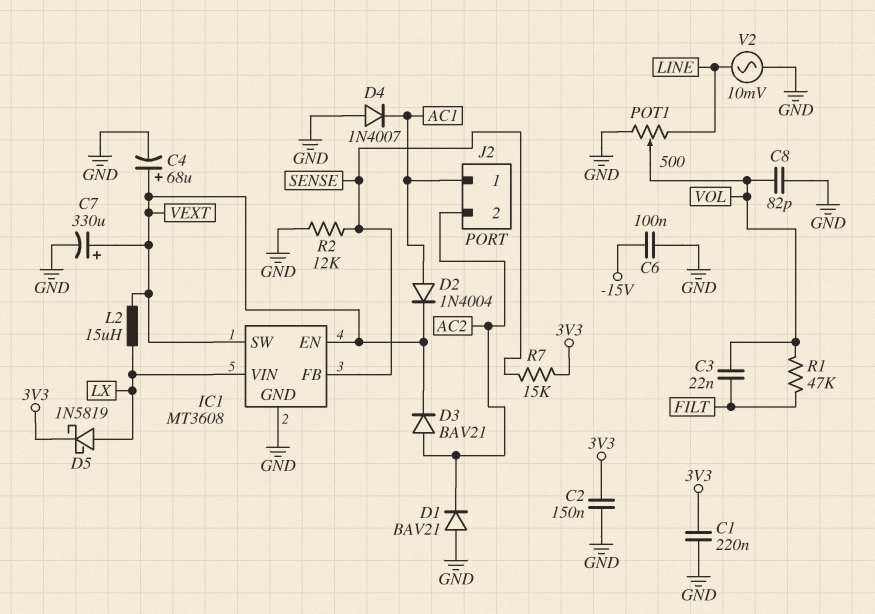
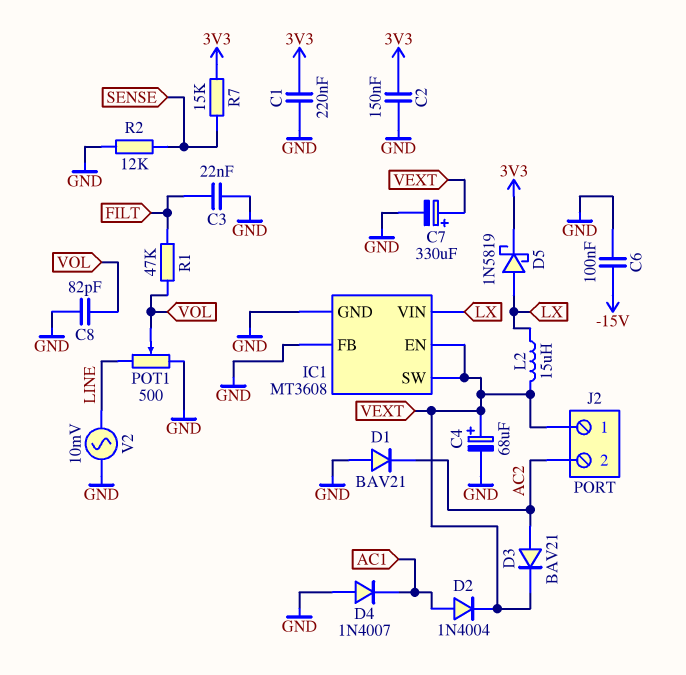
C3: 22nF (FILT, VOL) -> 22nF (FILT, GND)
IC1 pin FB: SENSE -> GND
J2 pin 1: AC1 -> VEXT

